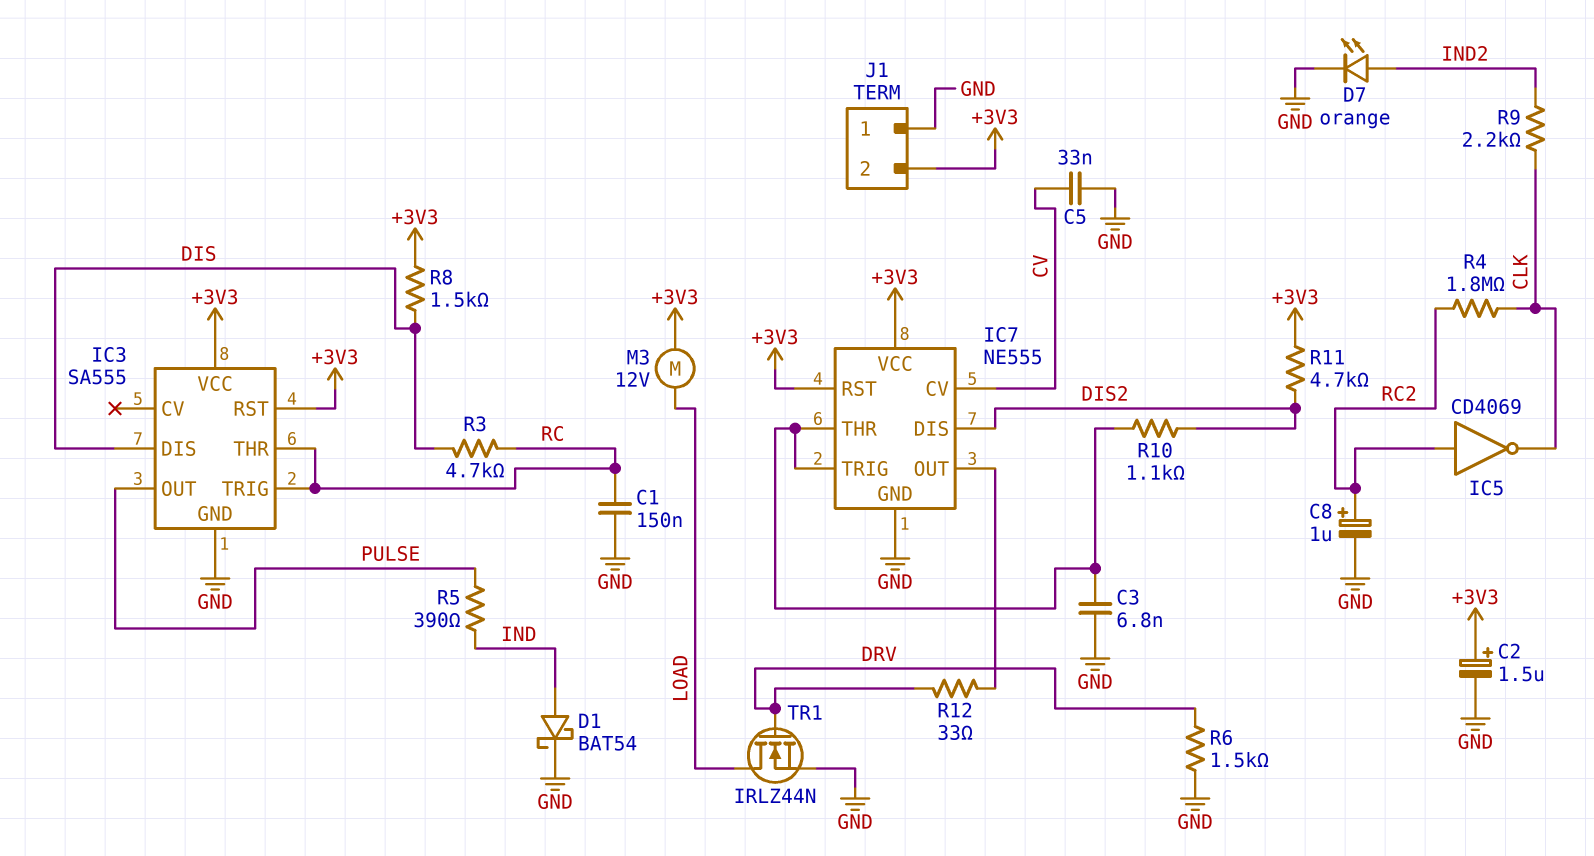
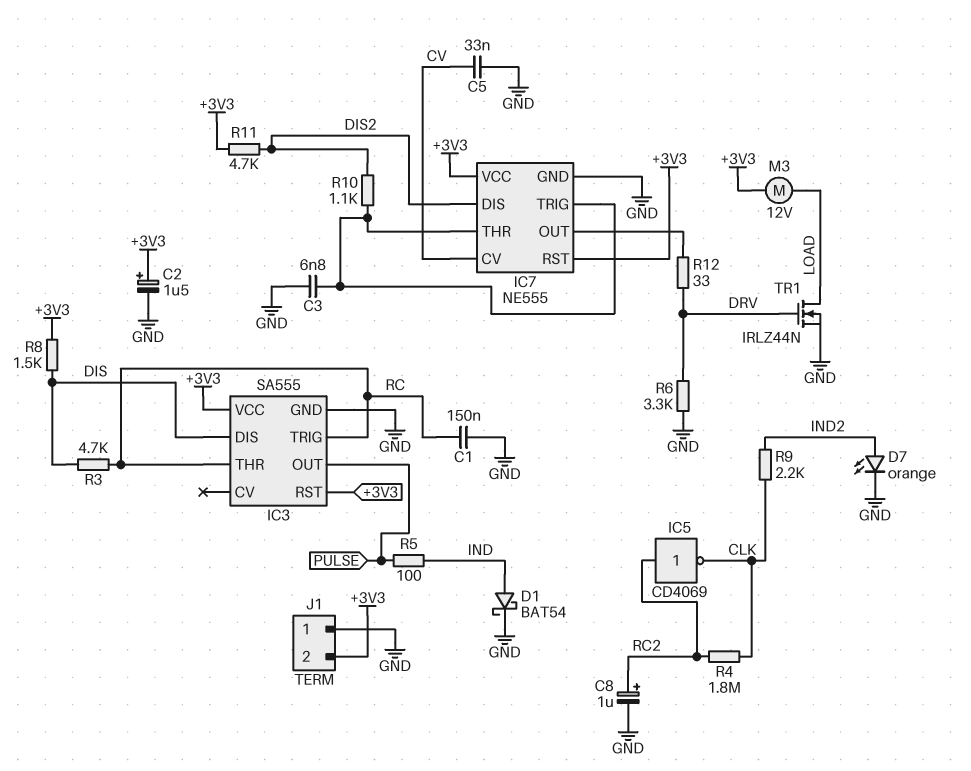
R5: 390 (IND, PULSE) -> 100 (IND, PULSE)
R6: 1.5k (DRV, GND) -> 3.3k (DRV, GND)

